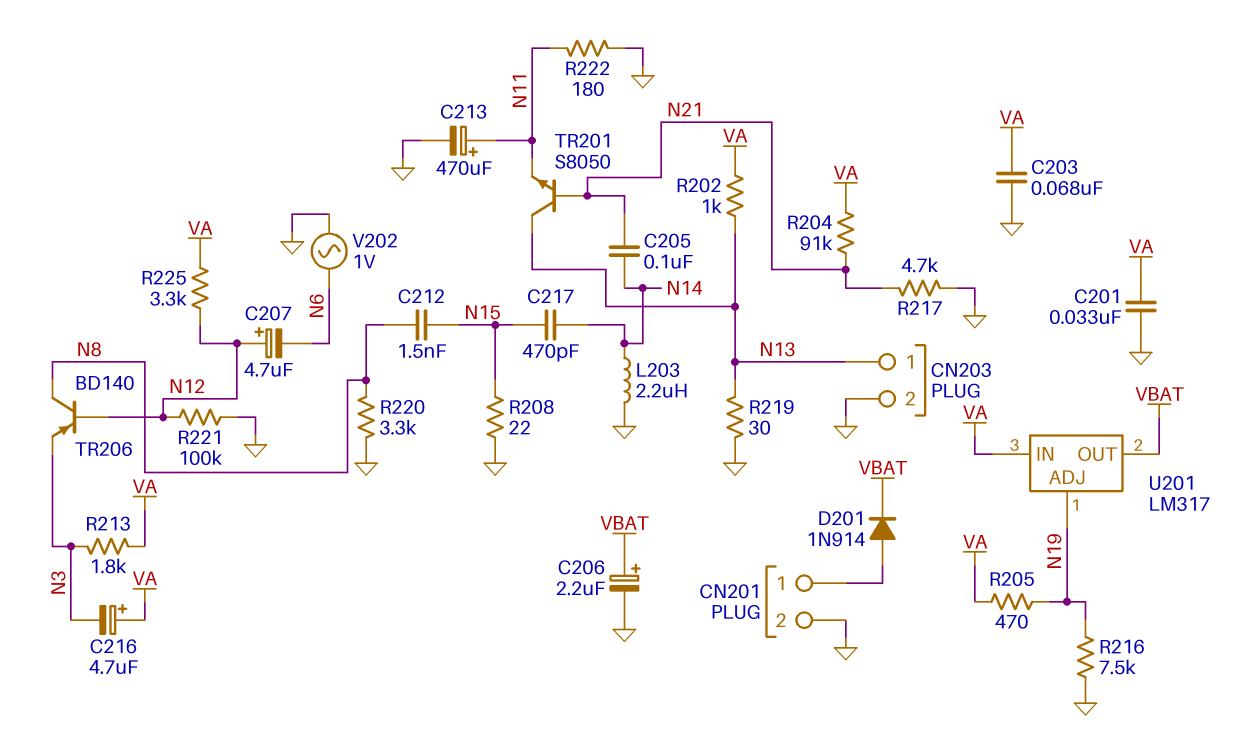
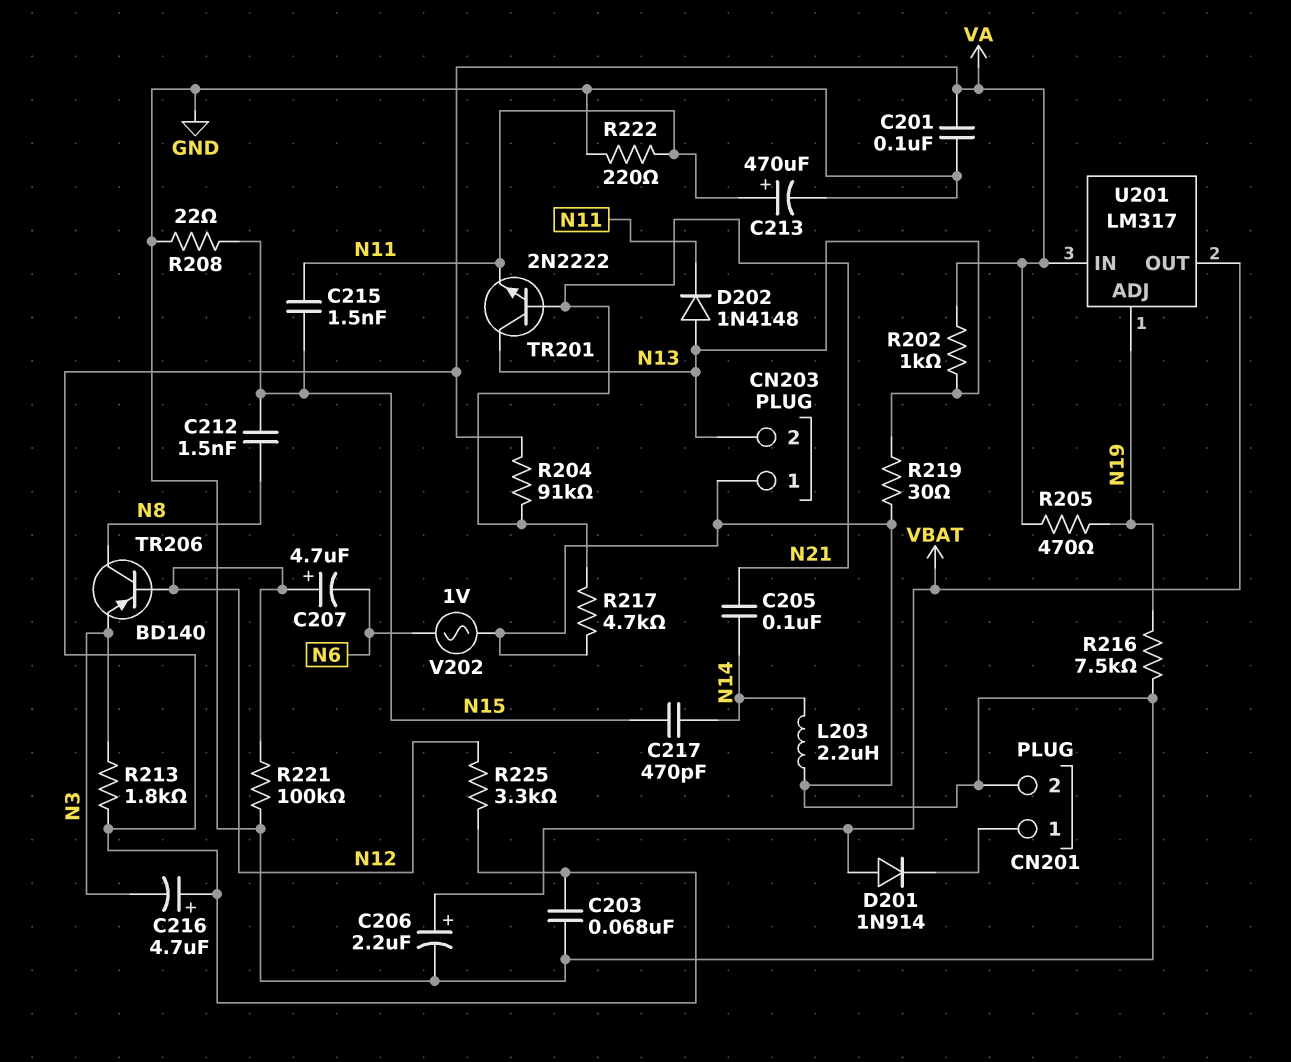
C201: 33nF (GND, VA) -> 100nF (GND, VA)
C215: none -> 1.5nF (N11, N15)
CN203 pin 1: N13 -> GND
CN203 pin 2: GND -> N13
D201: diode 1N914 (A CN201/1, K VBAT) -> diode 1N914 (A VBAT, K CN201/1)
D202: none -> diode 1N4148 (A N13, K N11)
R220: 3.3k (GND, N8) -> none
R222: 180 (GND, N11) -> 220 (GND, N11)
TR201: NPN S8050 (B N21, C N13, E N11) -> NPN 2N2222 (B N21, C N13, E N11)

